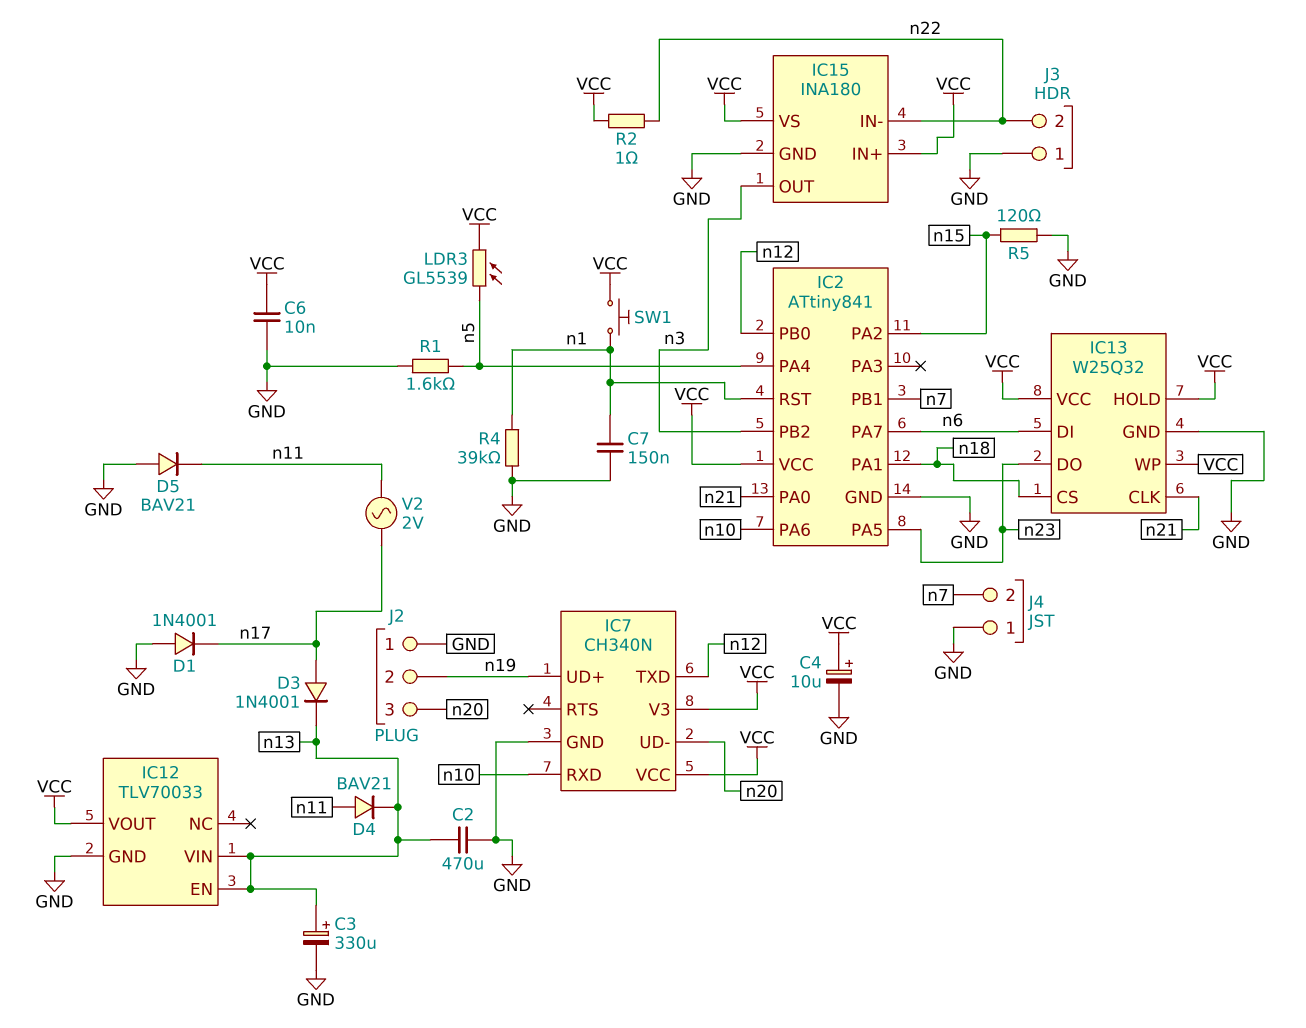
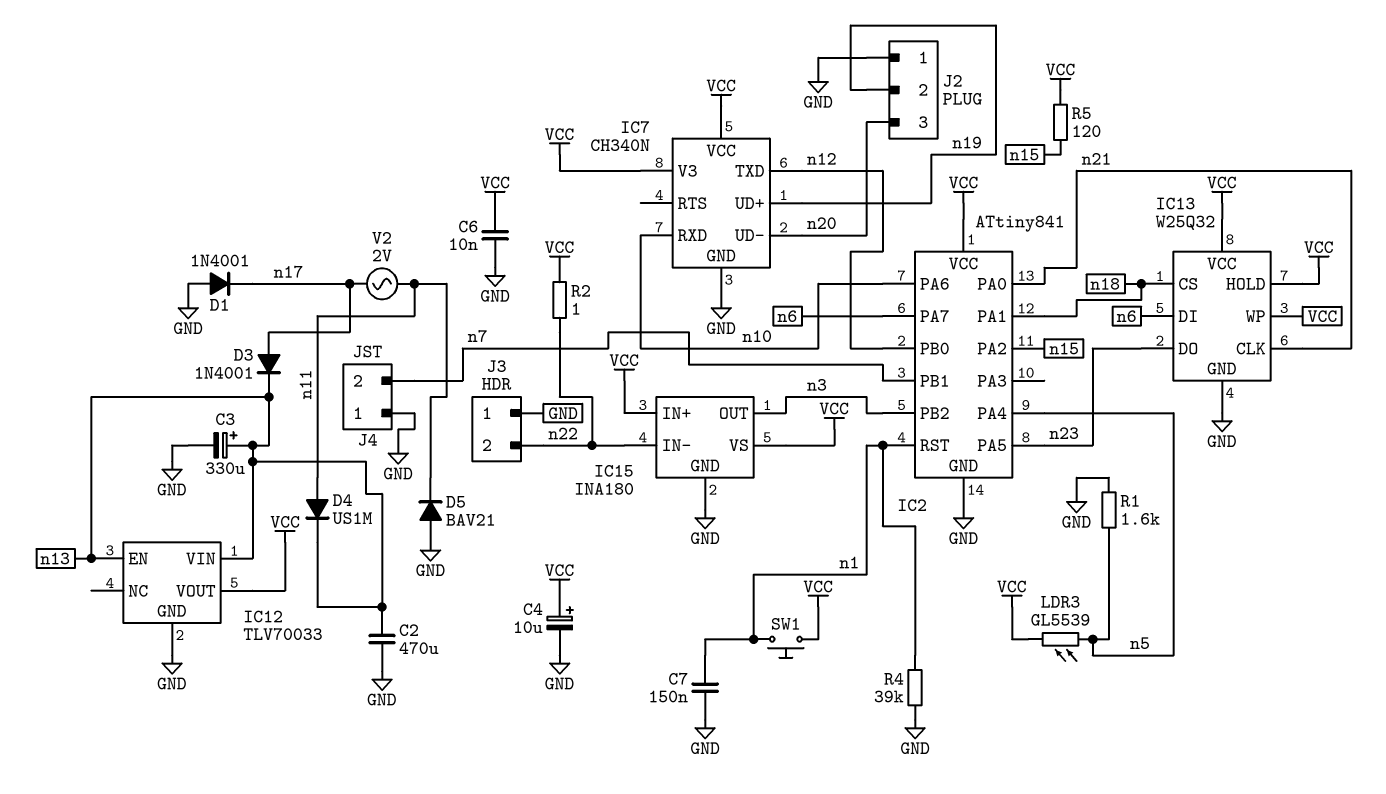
D4: diode BAV21 (A n11, K n13) -> diode US1M (A n11, K n13)
R5: 120 (GND, n15) -> 120 (VCC, n15)

